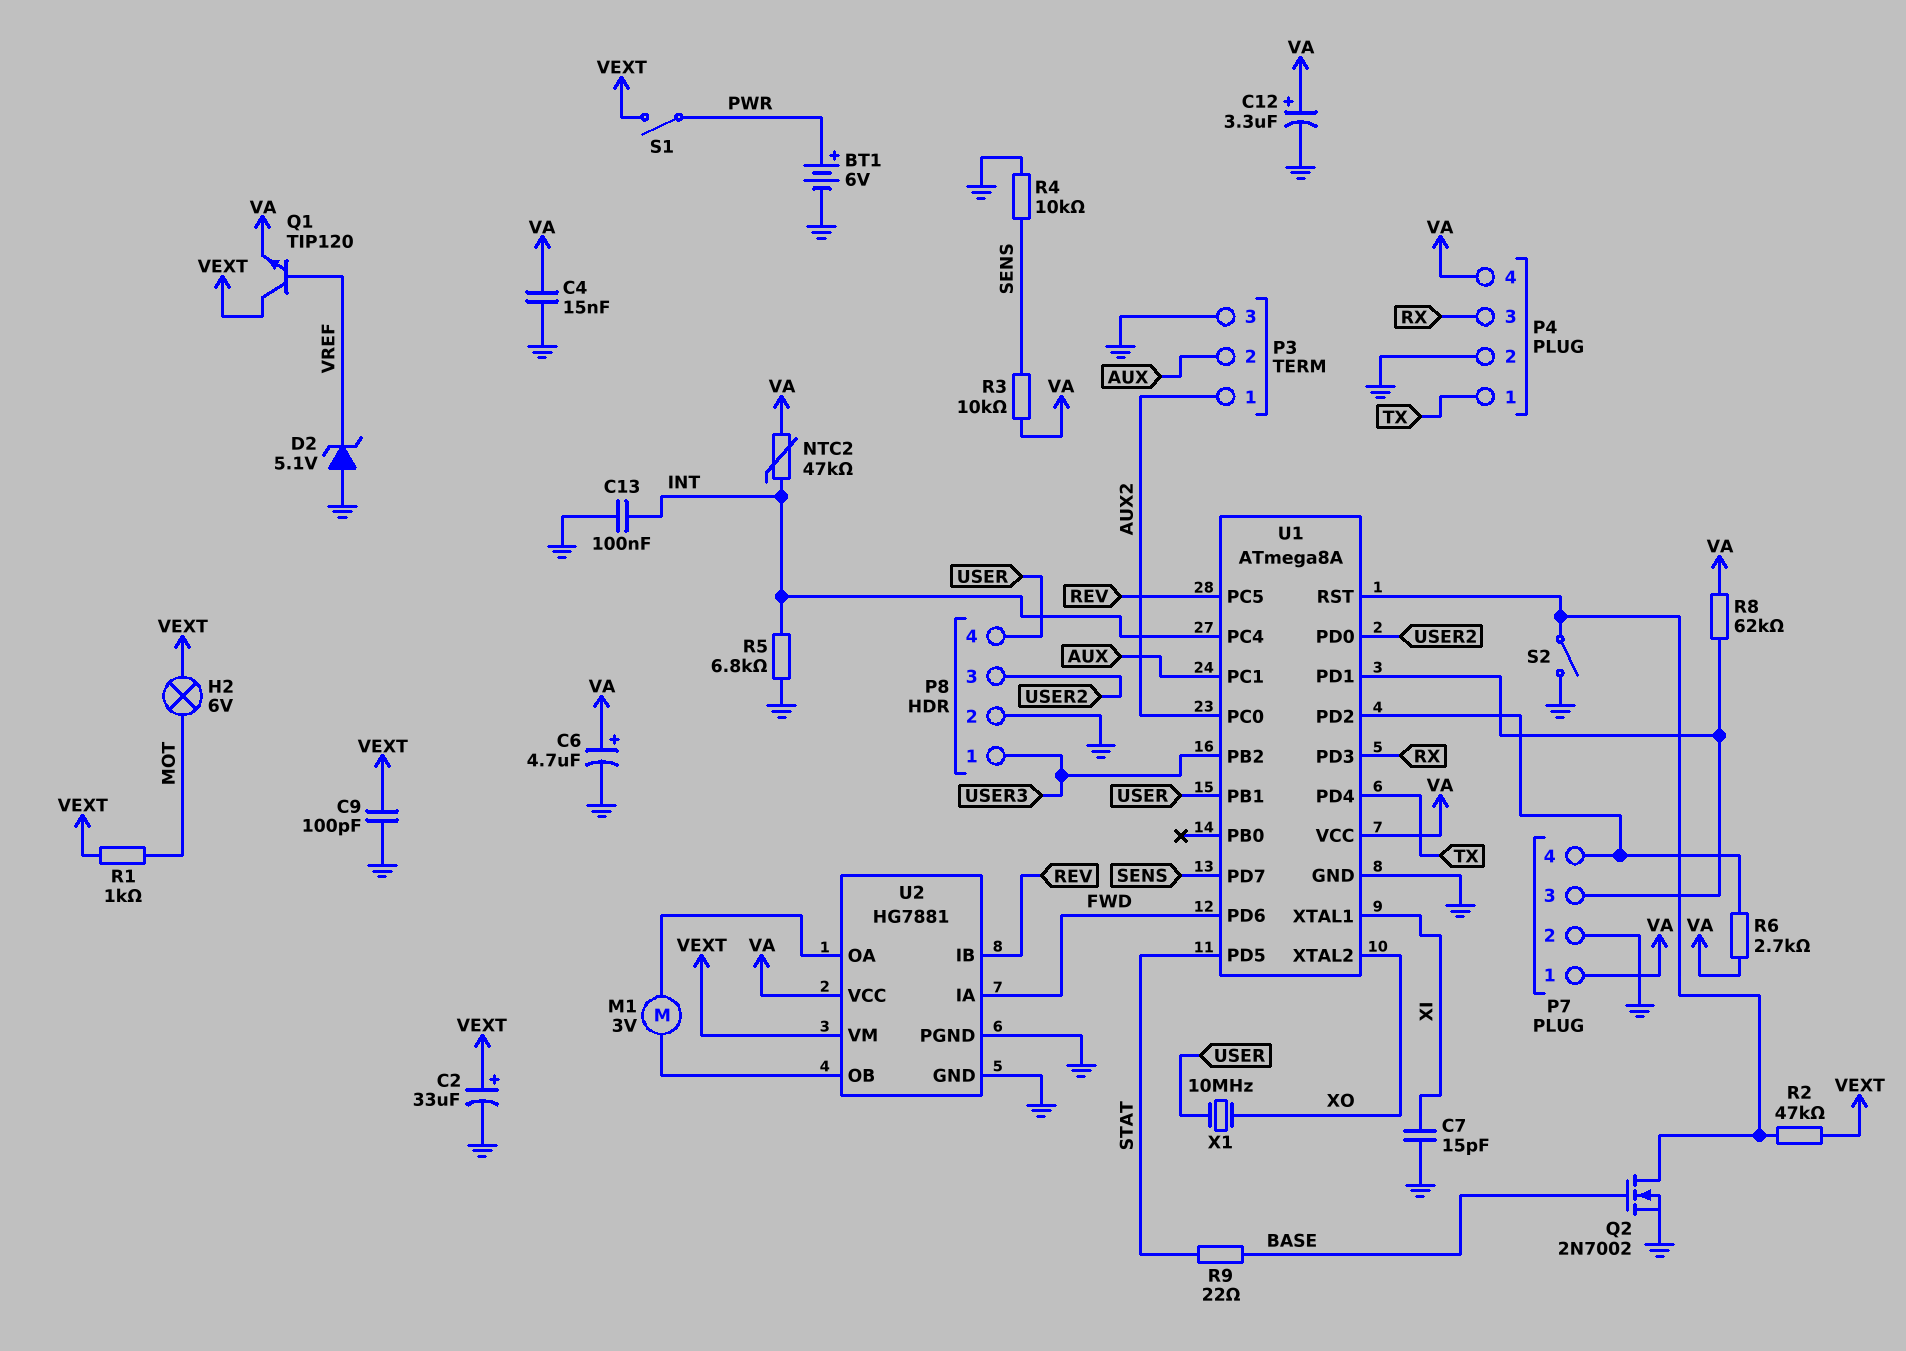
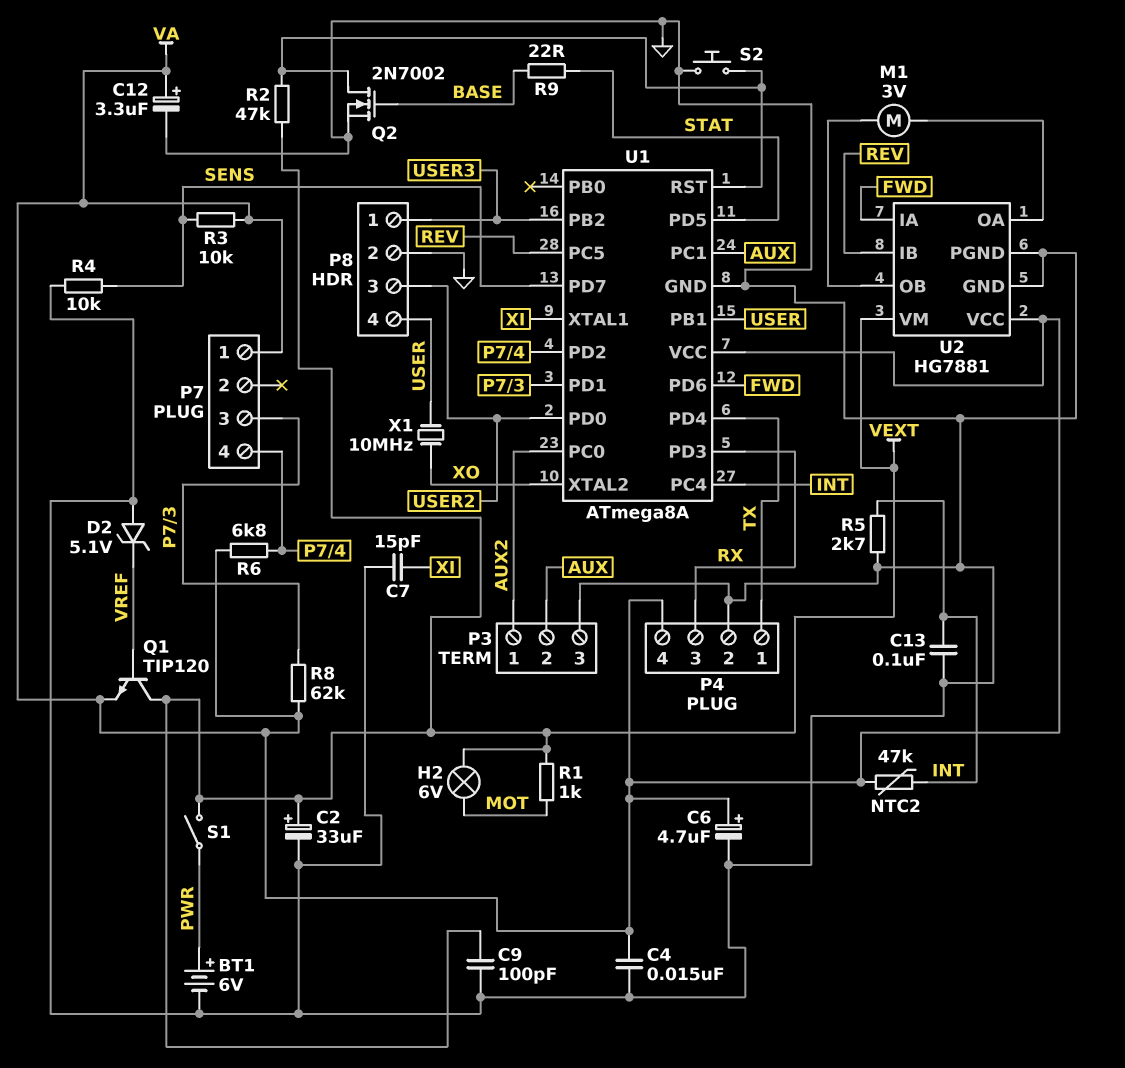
P7 pin 2: GND -> none
R5: 6.8k (GND, INT) -> 2.7k (GND, INT)
R6: 2.7k (P7/4, VA) -> 6.8k (P7/4, VA)
S2: switch (GND, U1/RST) -> button (GND, U1/RST)

